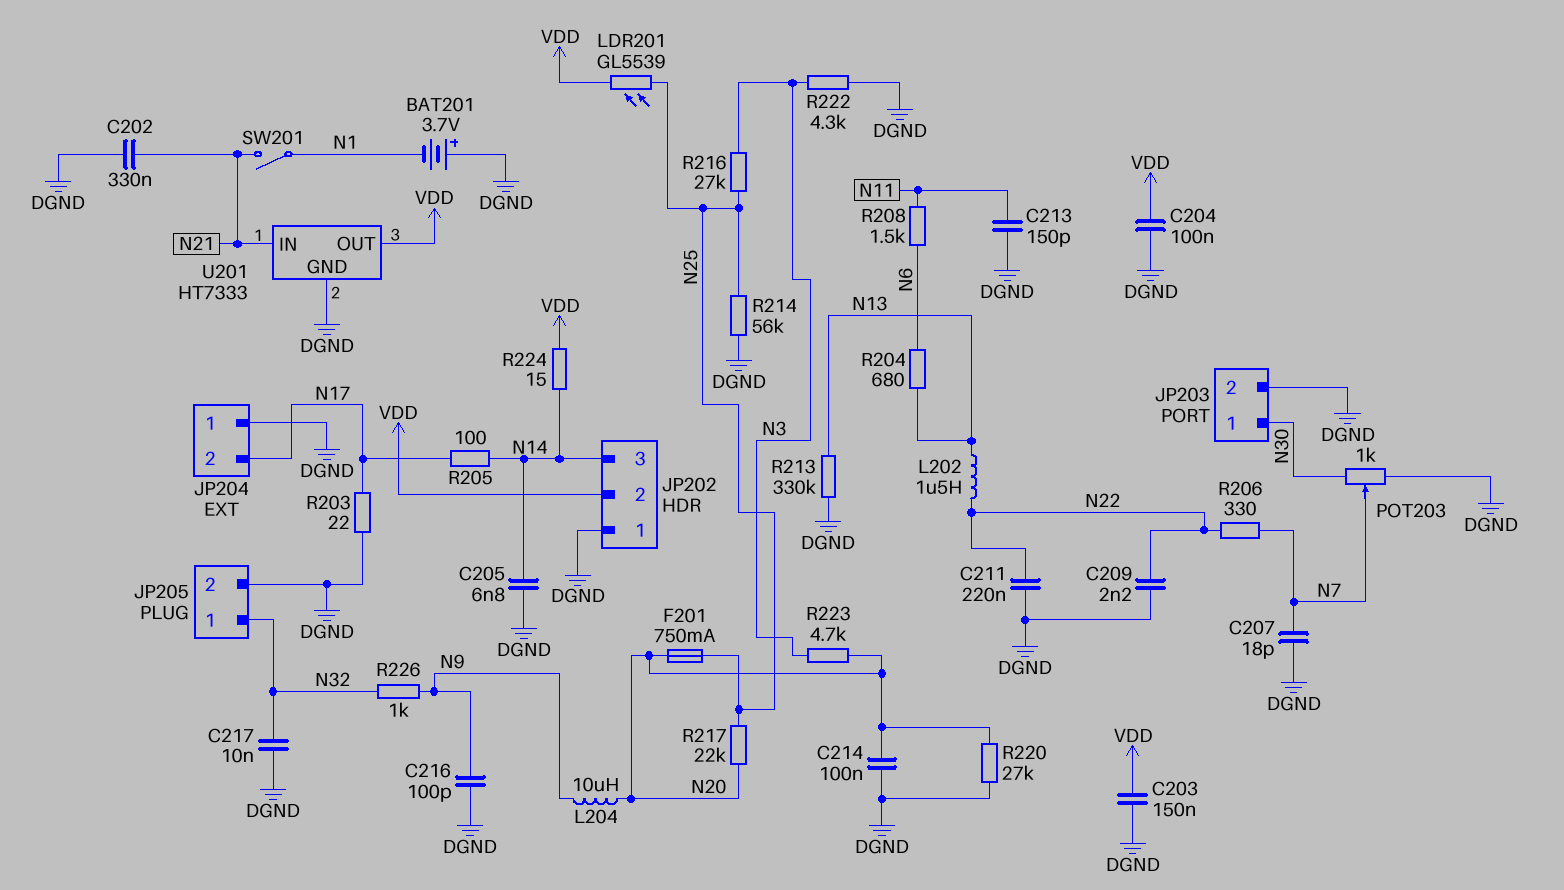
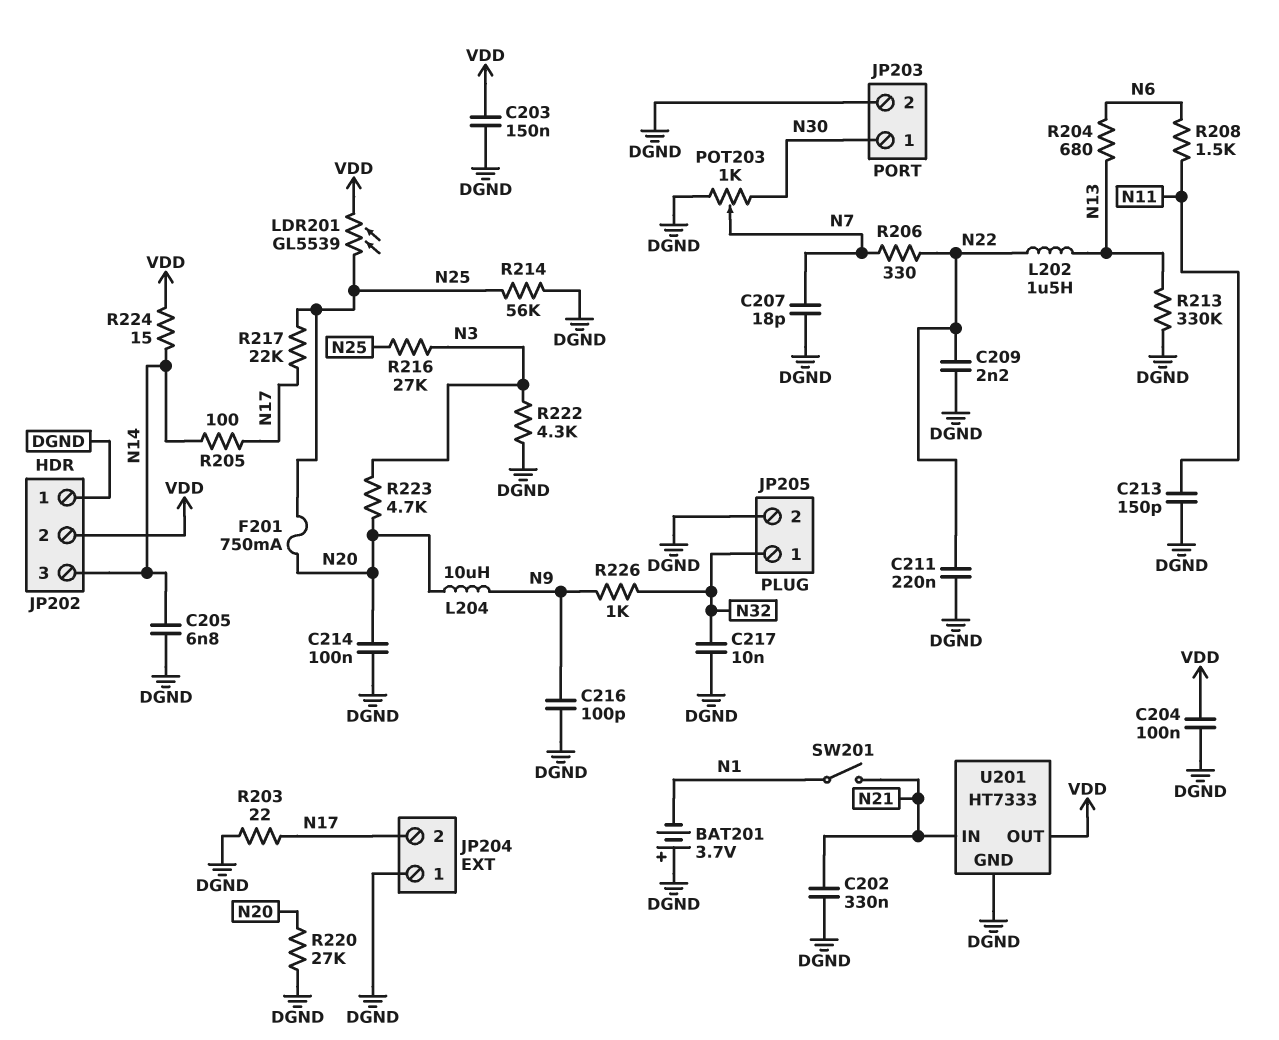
R217: 22k (N20, N25) -> 22k (N17, N25)

